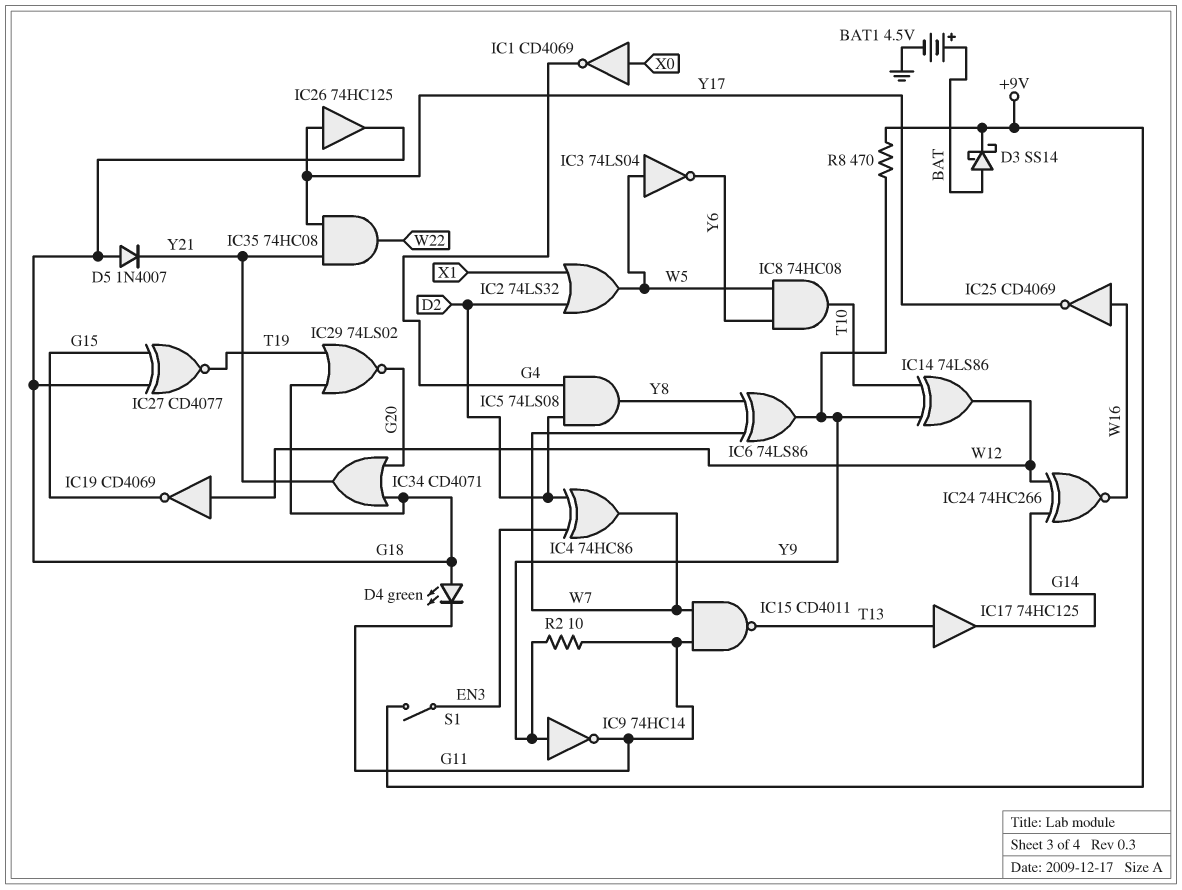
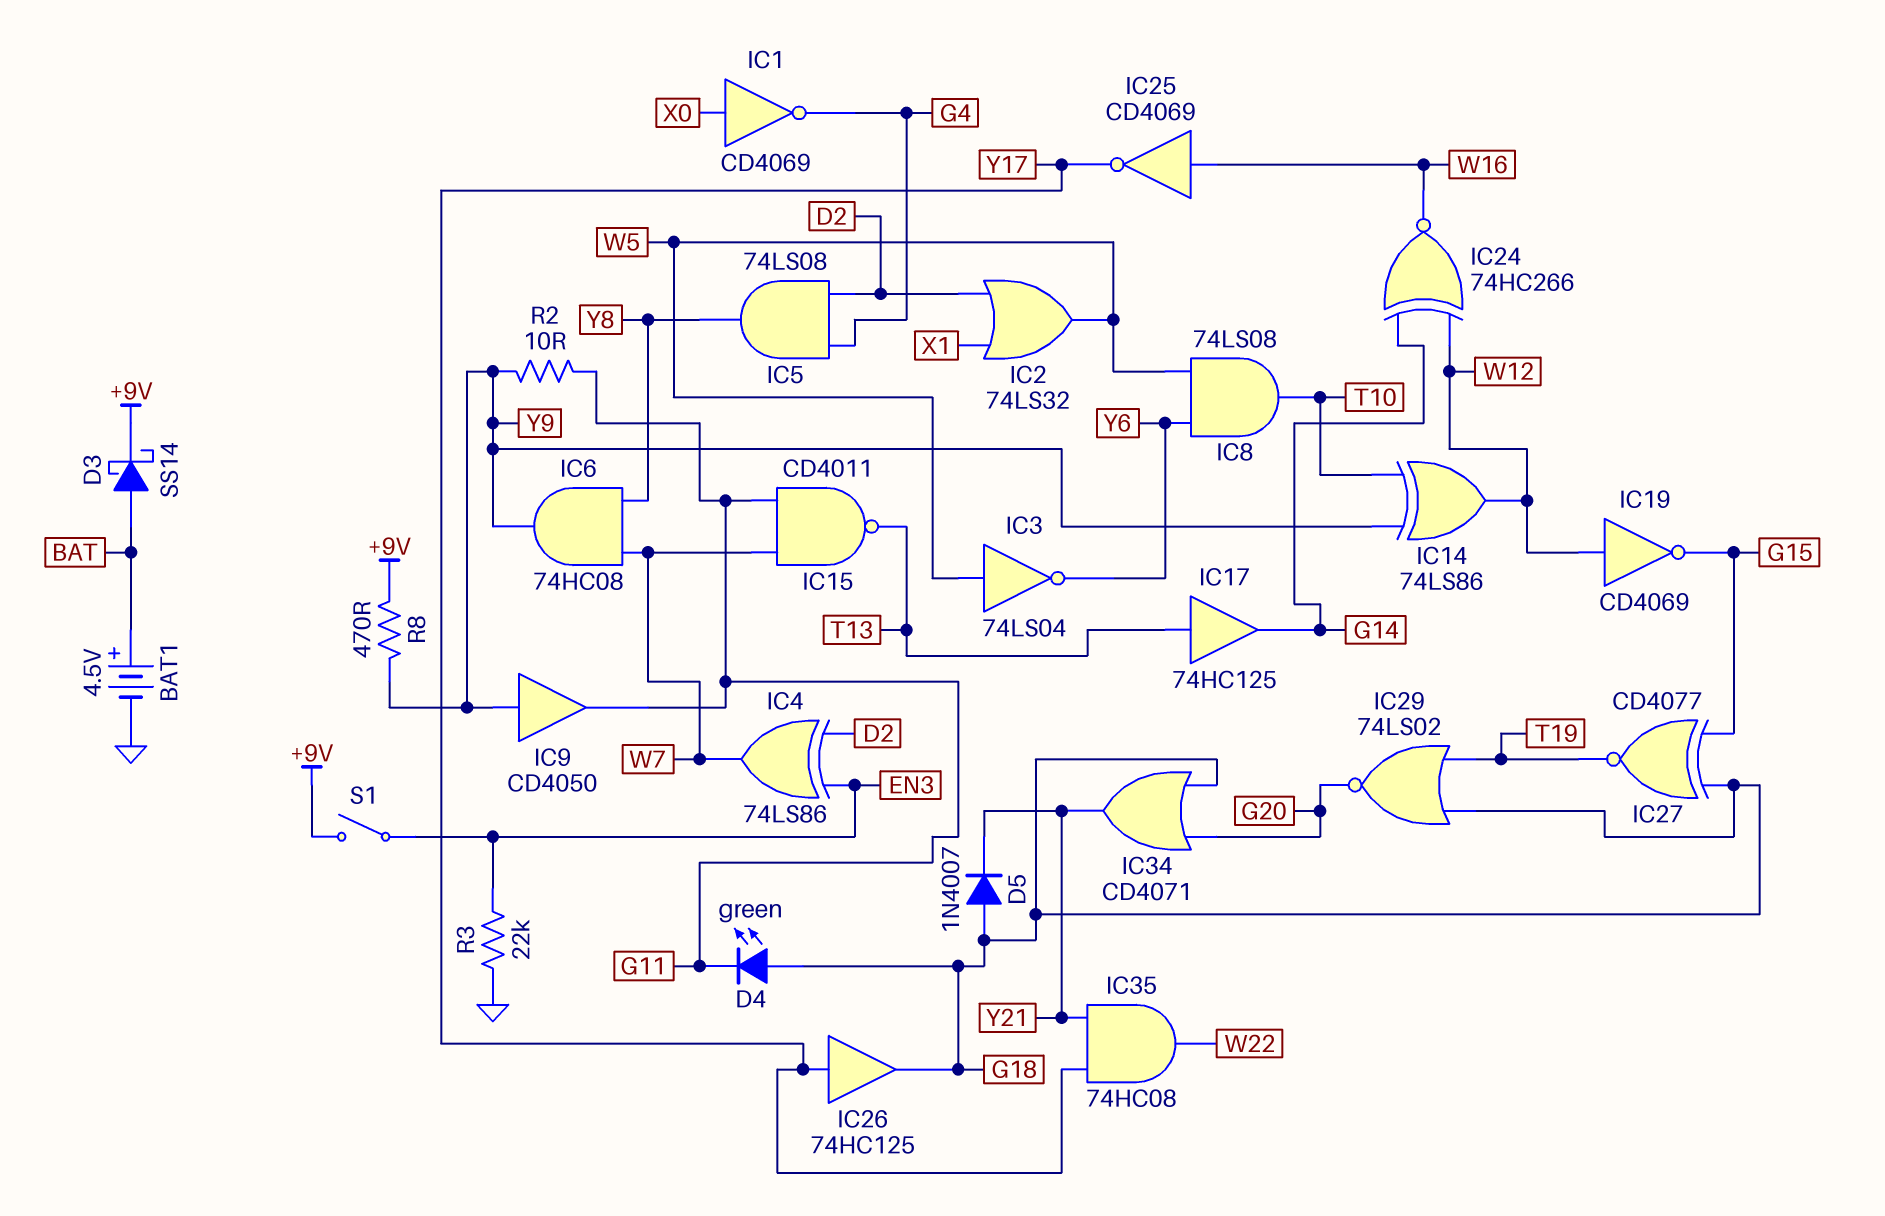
IC4: XOR 74HC86 (in D2, in EN3, out W7) -> XOR 74LS86 (in D2, in EN3, out W7)
IC6: XOR 74LS86 (in W7, in Y8, out Y9) -> AND 74HC08 (in W7, in Y8, out Y9)
IC8: AND 74HC08 (in W5, in Y6, out T10) -> AND 74LS08 (in W5, in Y6, out T10)
IC9: NOT 74HC14 (in Y9, out G11) -> buffer CD4050 (in Y9, out G11)
R3: none -> 22k (EN3, GND)

